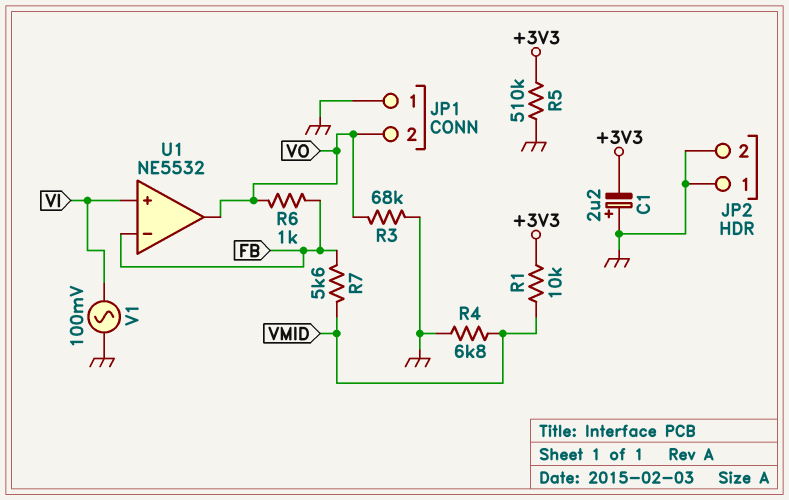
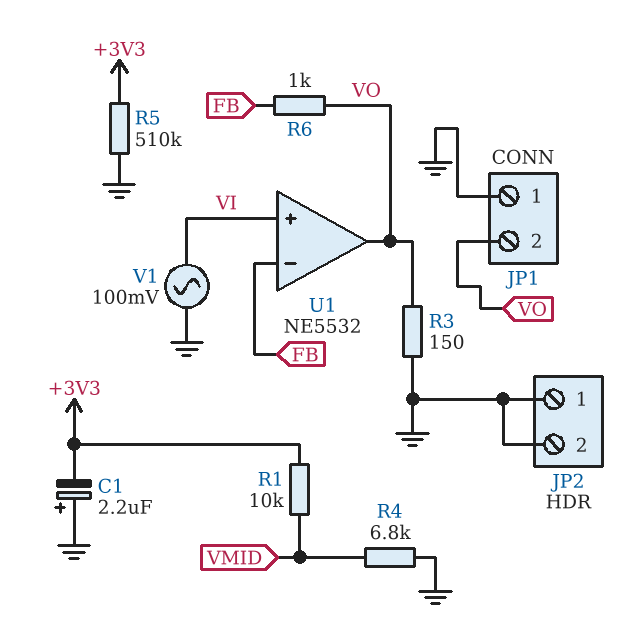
R3: 68k (GND, VO) -> 150 (GND, VO)
R7: 5.6k (FB, VMID) -> none

